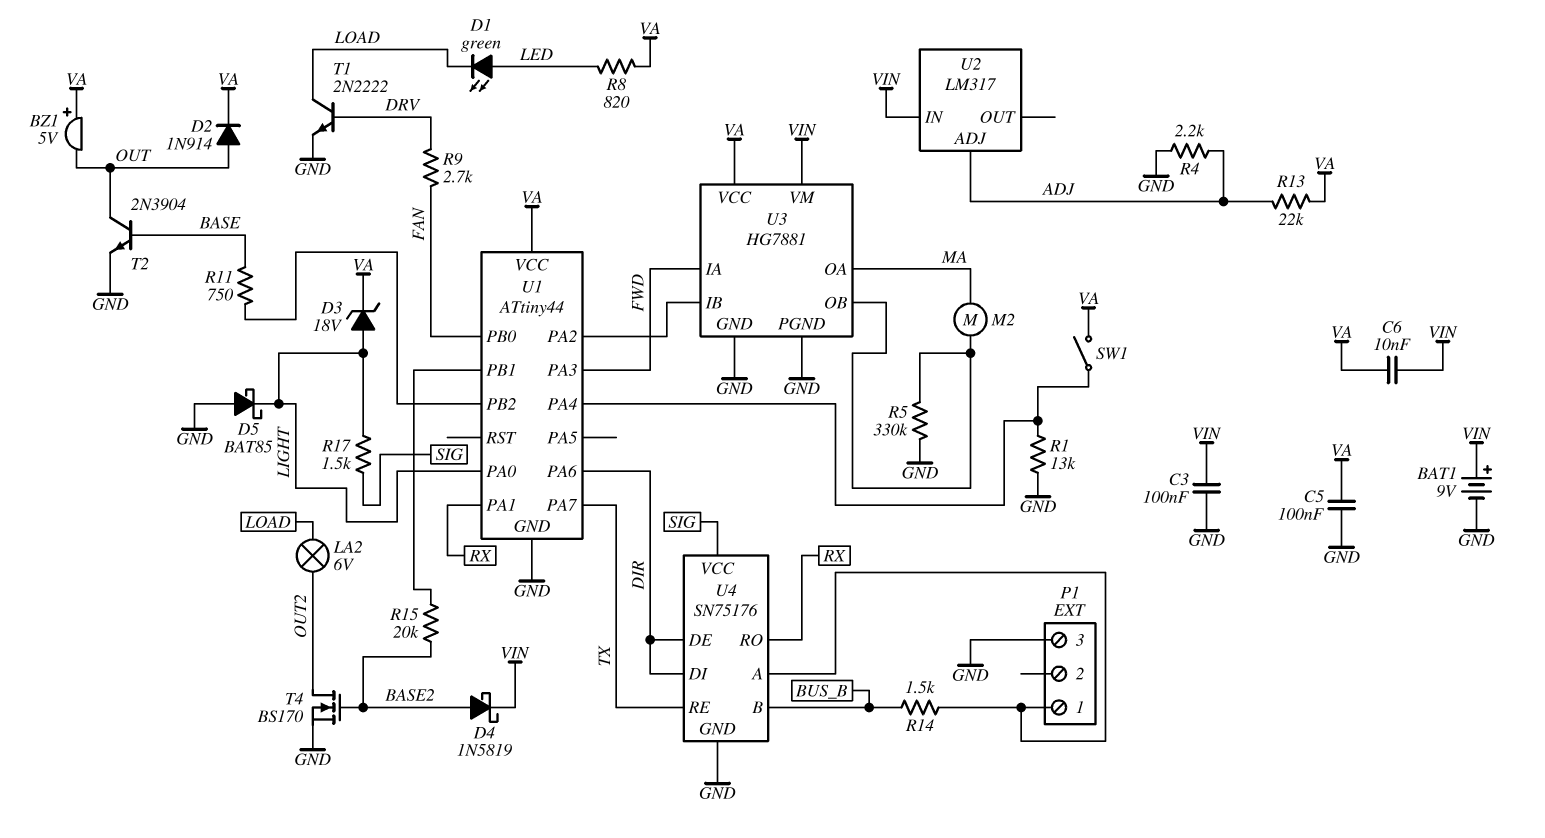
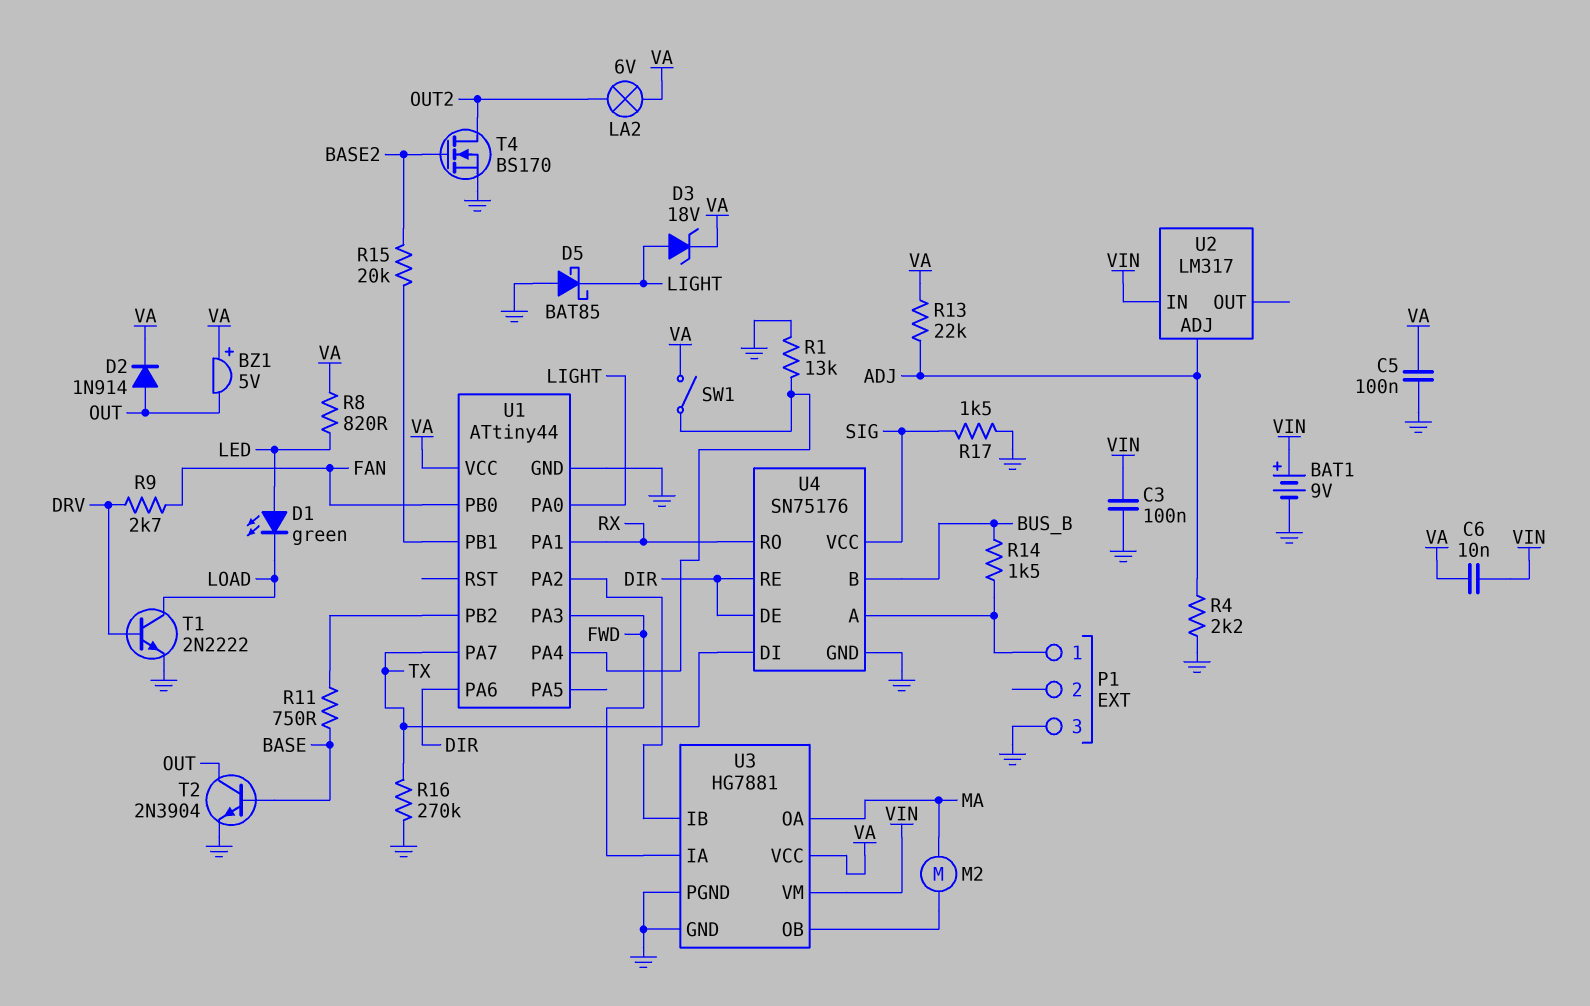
D4: schottky 1N5819 (A BASE2, K VIN) -> none
LA2: lamp 6V (LOAD, OUT2) -> lamp 6V (OUT2, VA)
R5: 330k (GND, U3/OB) -> none
R16: none -> 270k (GND, TX)
R17: 1.5k (LIGHT, SIG) -> 1.5k (GND, SIG)
U4 pin DI: DIR -> TX
U4 pin RE: TX -> DIR

